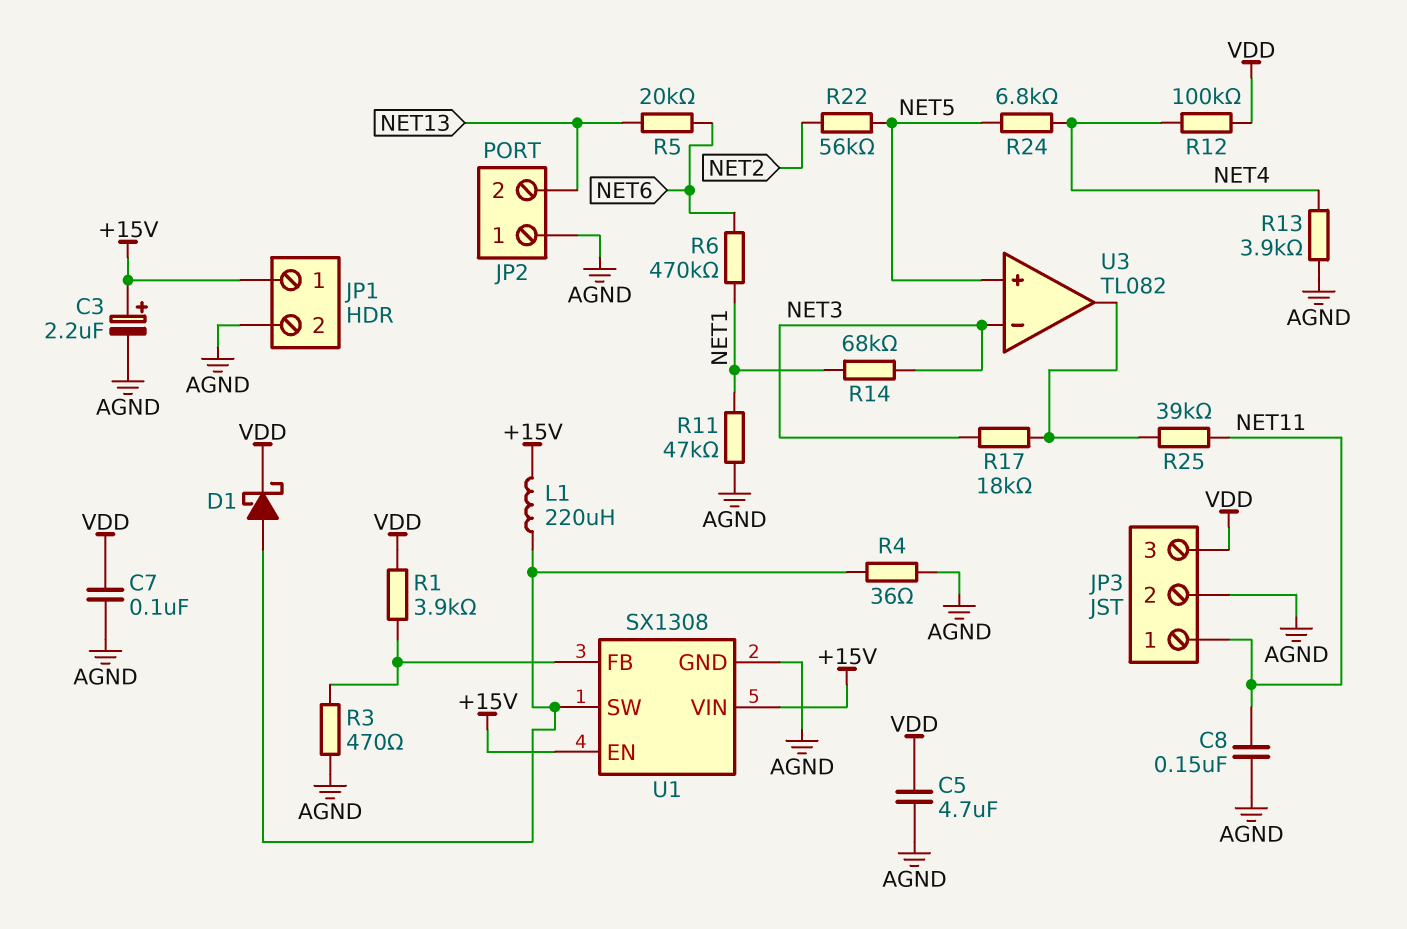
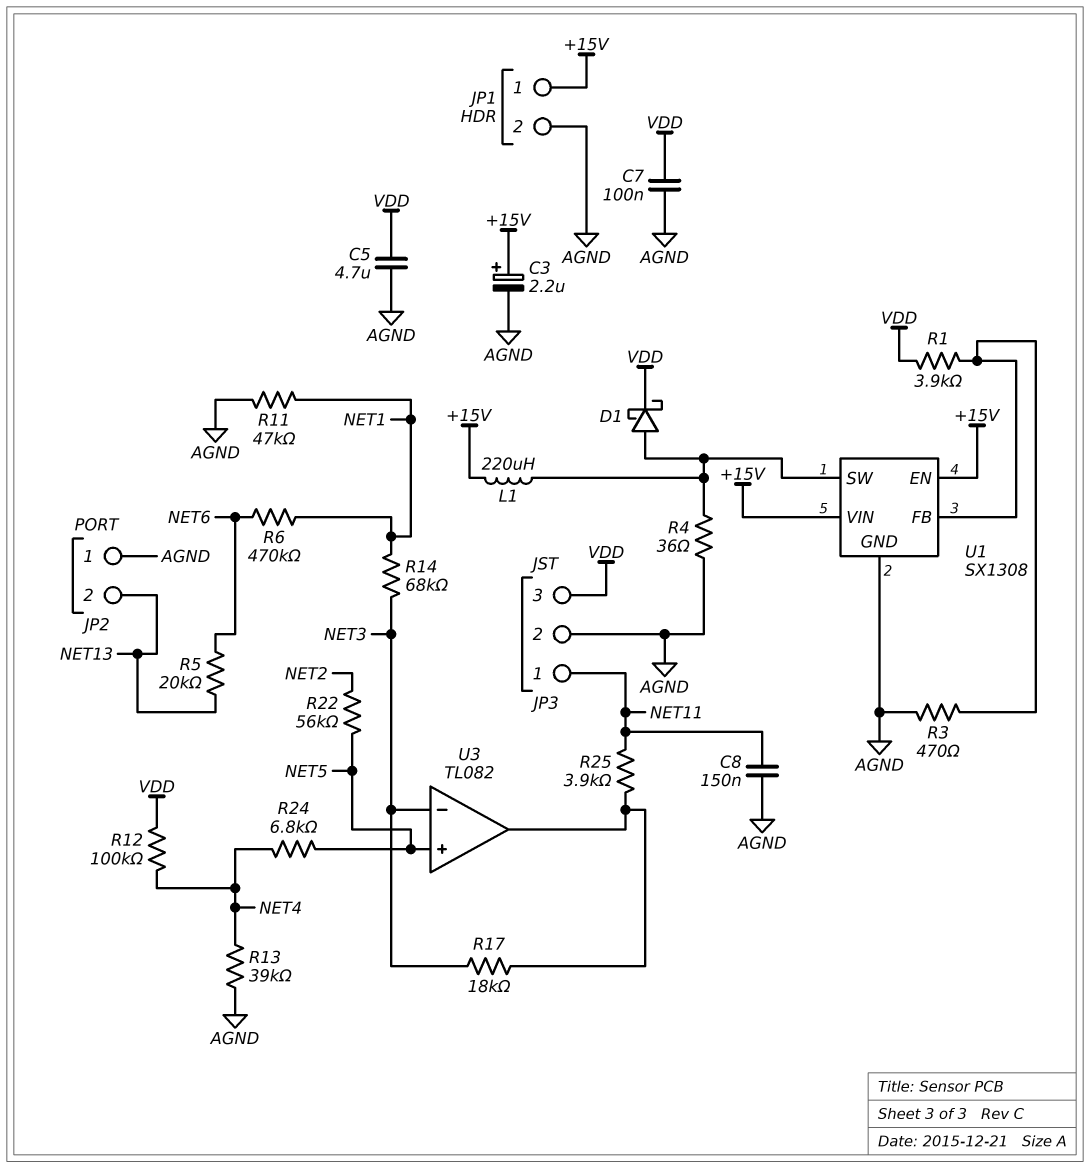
R13: 3.9k (AGND, NET4) -> 39k (AGND, NET4)
R25: 39k (NET11, U3/out) -> 3.9k (NET11, U3/out)

